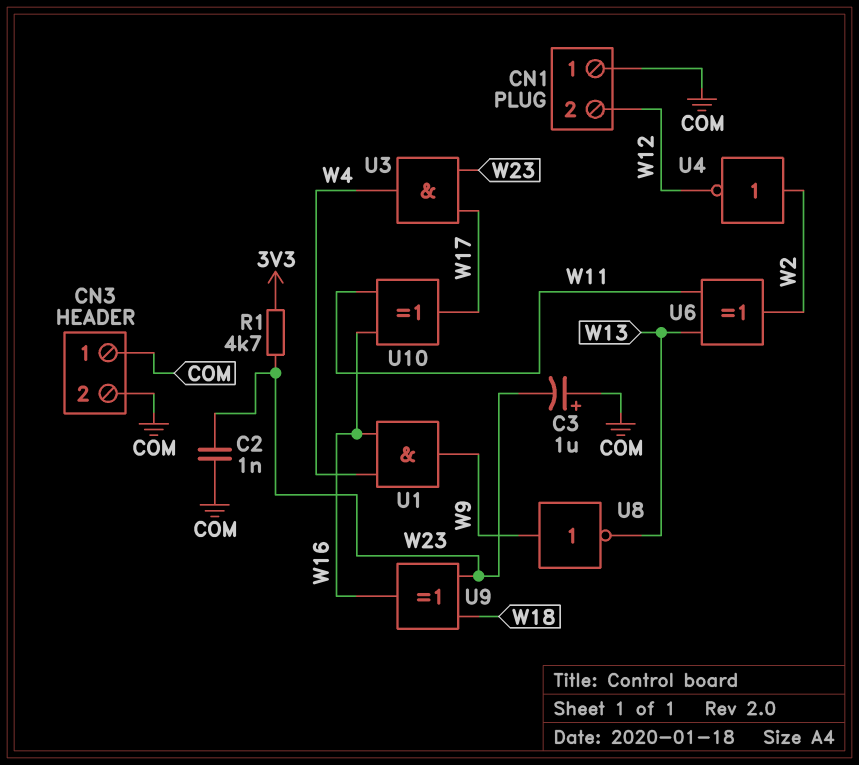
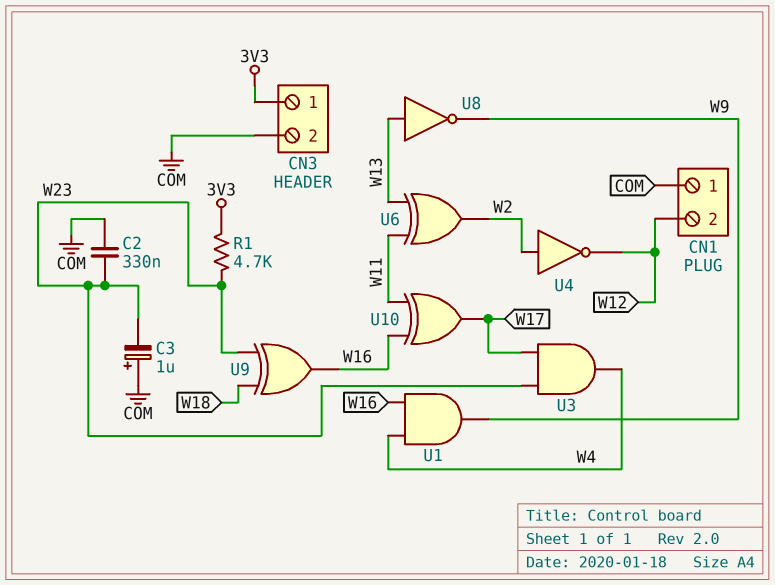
C2: 1nF (COM, W23) -> 330nF (COM, W23)
CN3 pin 1: COM -> 3V3
U8: NOT (in W9, out W13) -> NOT (in W13, out W9)

